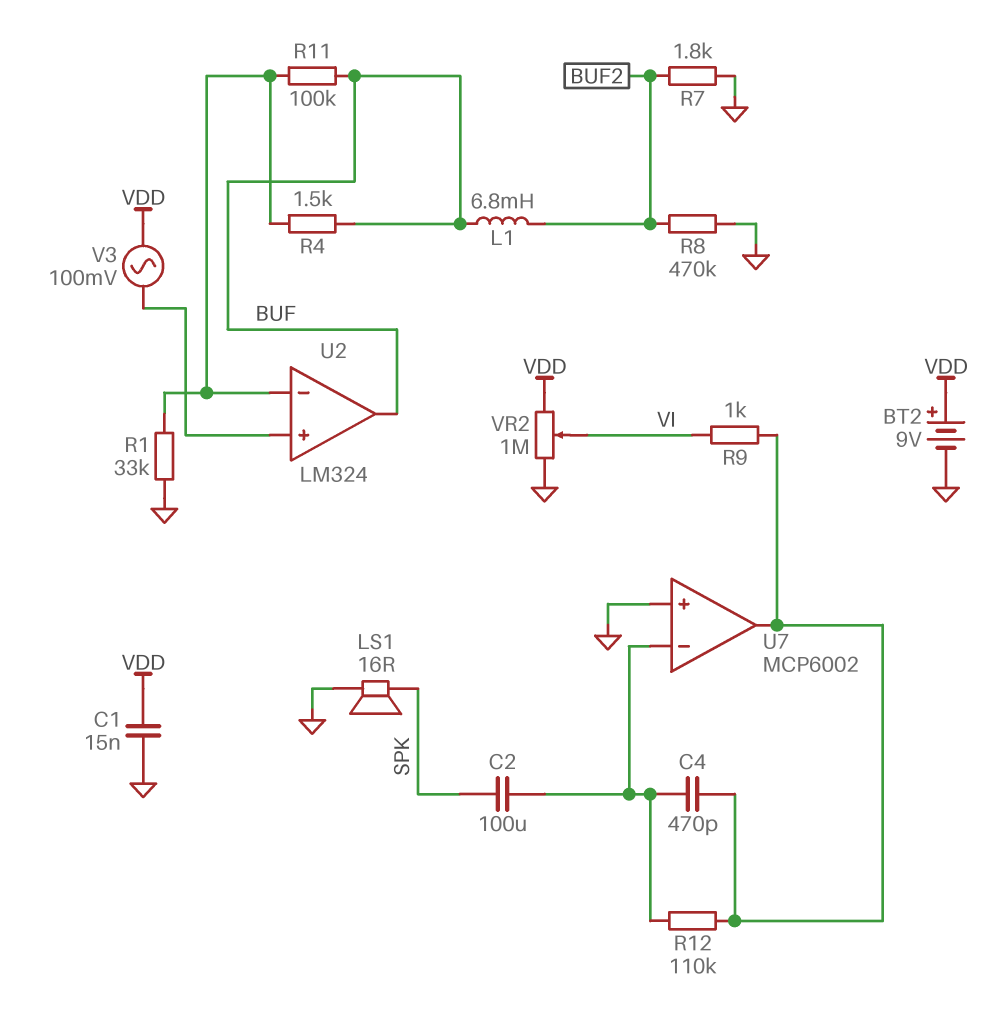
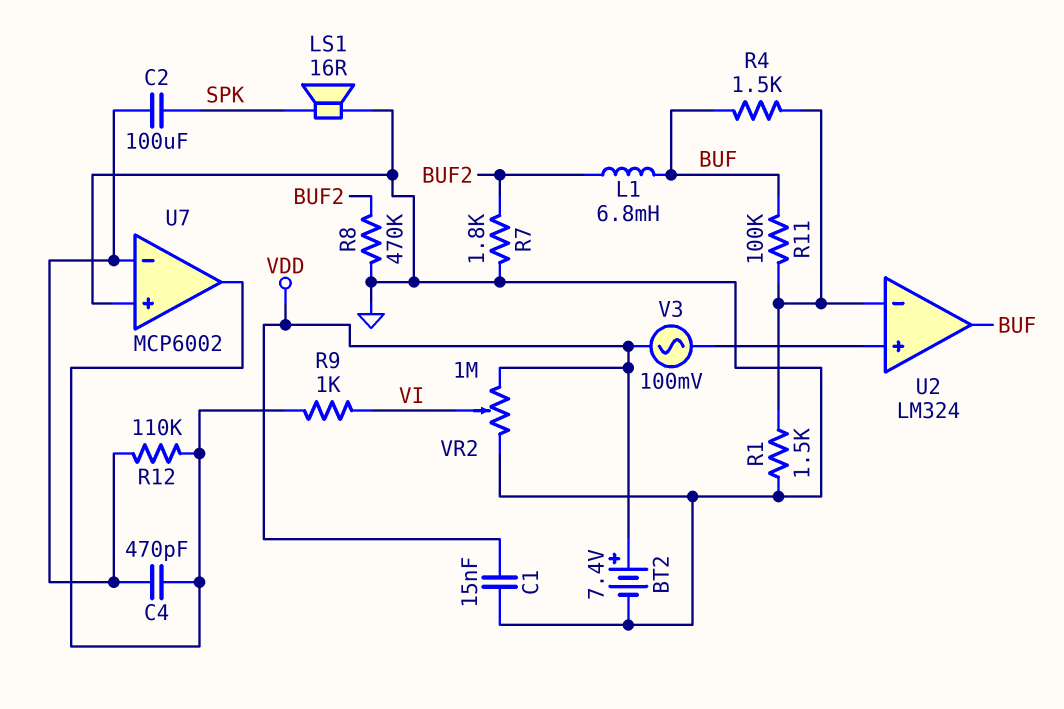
BT2: 9V (plus VDD, minus GND) -> 7.4V (plus VDD, minus GND)
R1: 33k (GND, U2/in-) -> 1.5k (GND, U2/in-)

